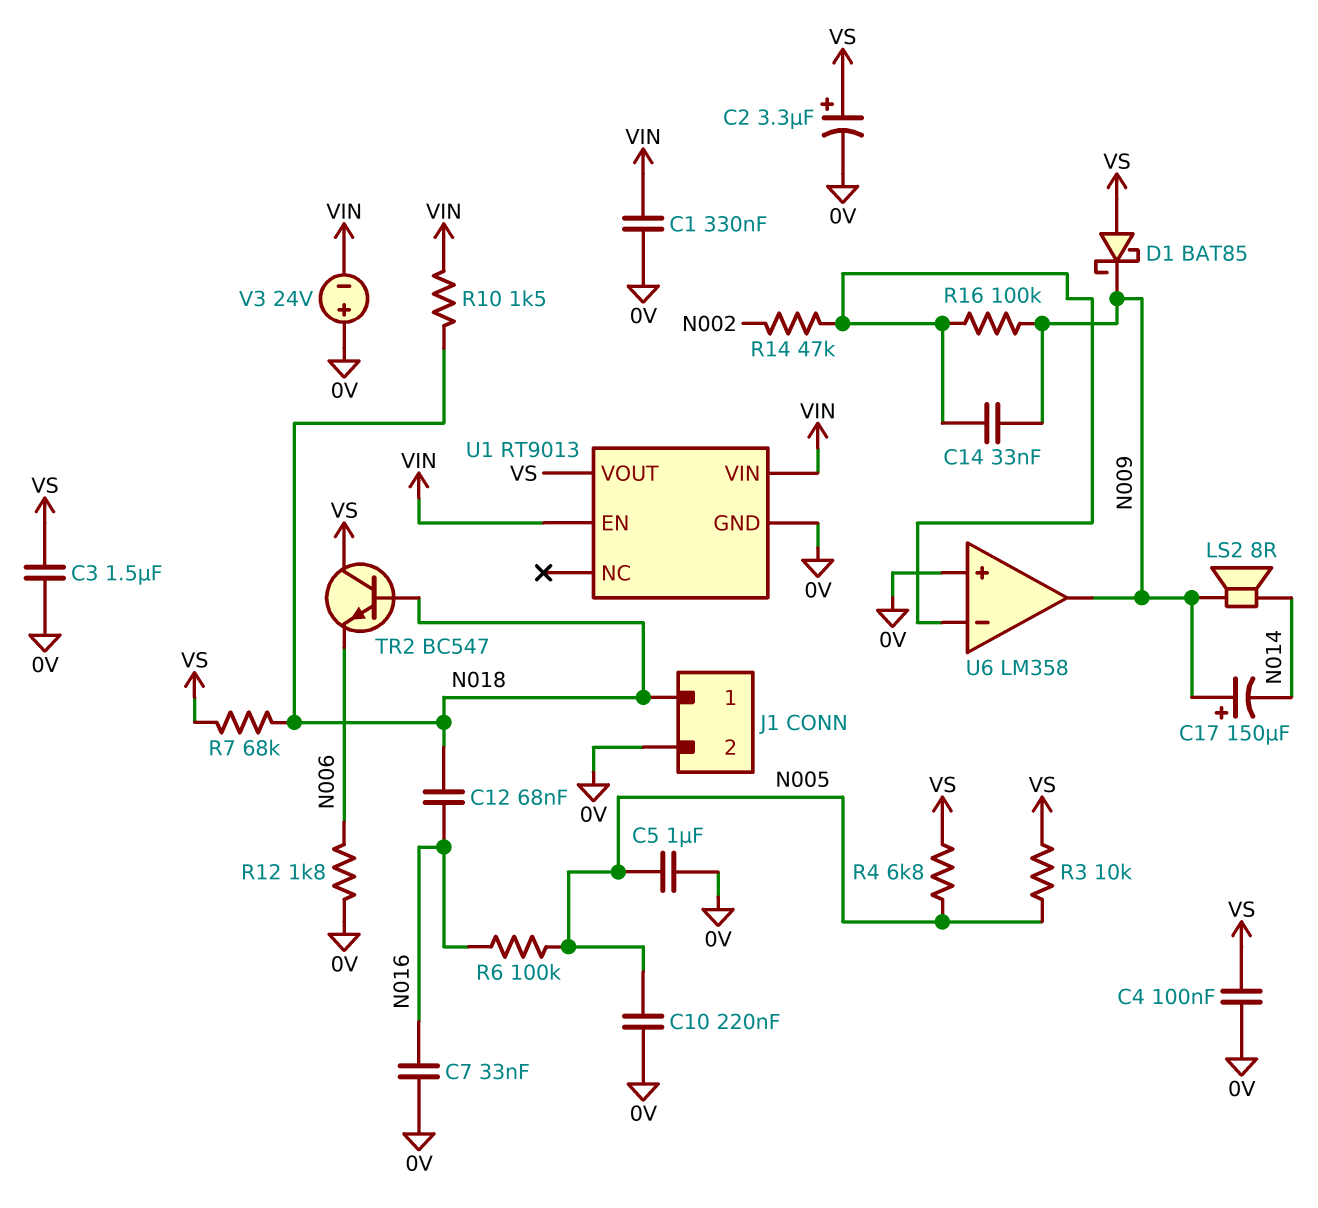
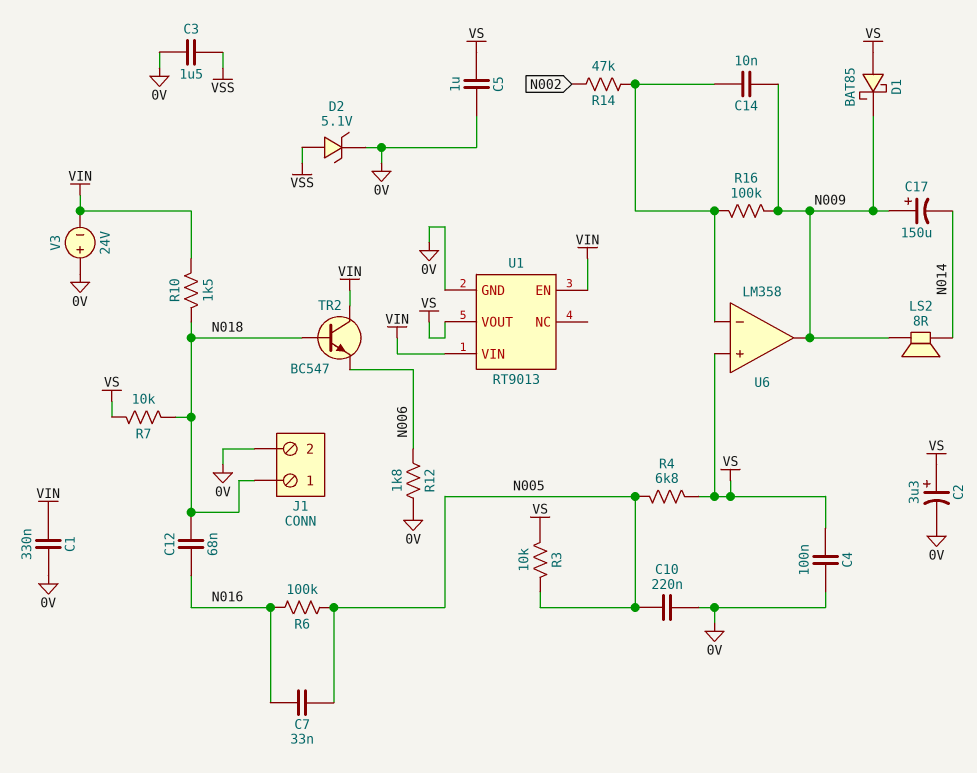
C3: 1.5uF (0V, VS) -> 1.5uF (0V, VSS)
C5: 1uF (0V, N005) -> 1uF (0V, VS)
C7: 33nF (0V, N016) -> 33nF (N005, N016)
C14: 33nF (N009, U6/in-) -> 10nF (N009, U6/in-)
D2: none -> zener 5.1V (A VSS, K 0V)
R7: 68k (N018, VS) -> 10k (N018, VS)
TR2: NPN BC547 (B N018, C VS, E N006) -> NPN BC547 (B N018, C VIN, E N006)
U6 pin in+: 0V -> VS

